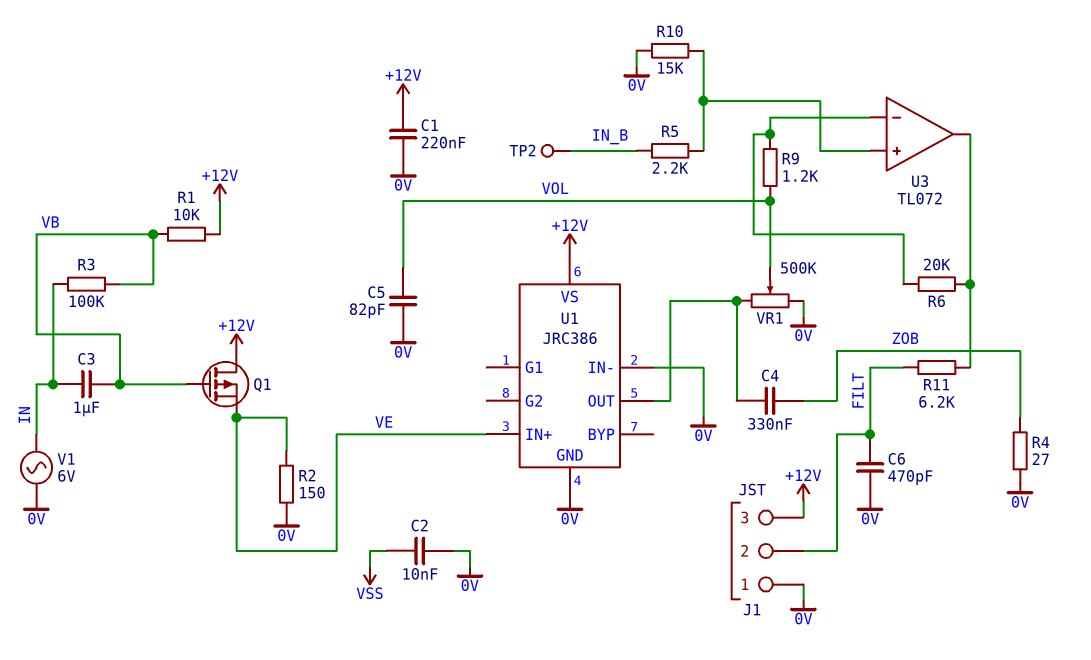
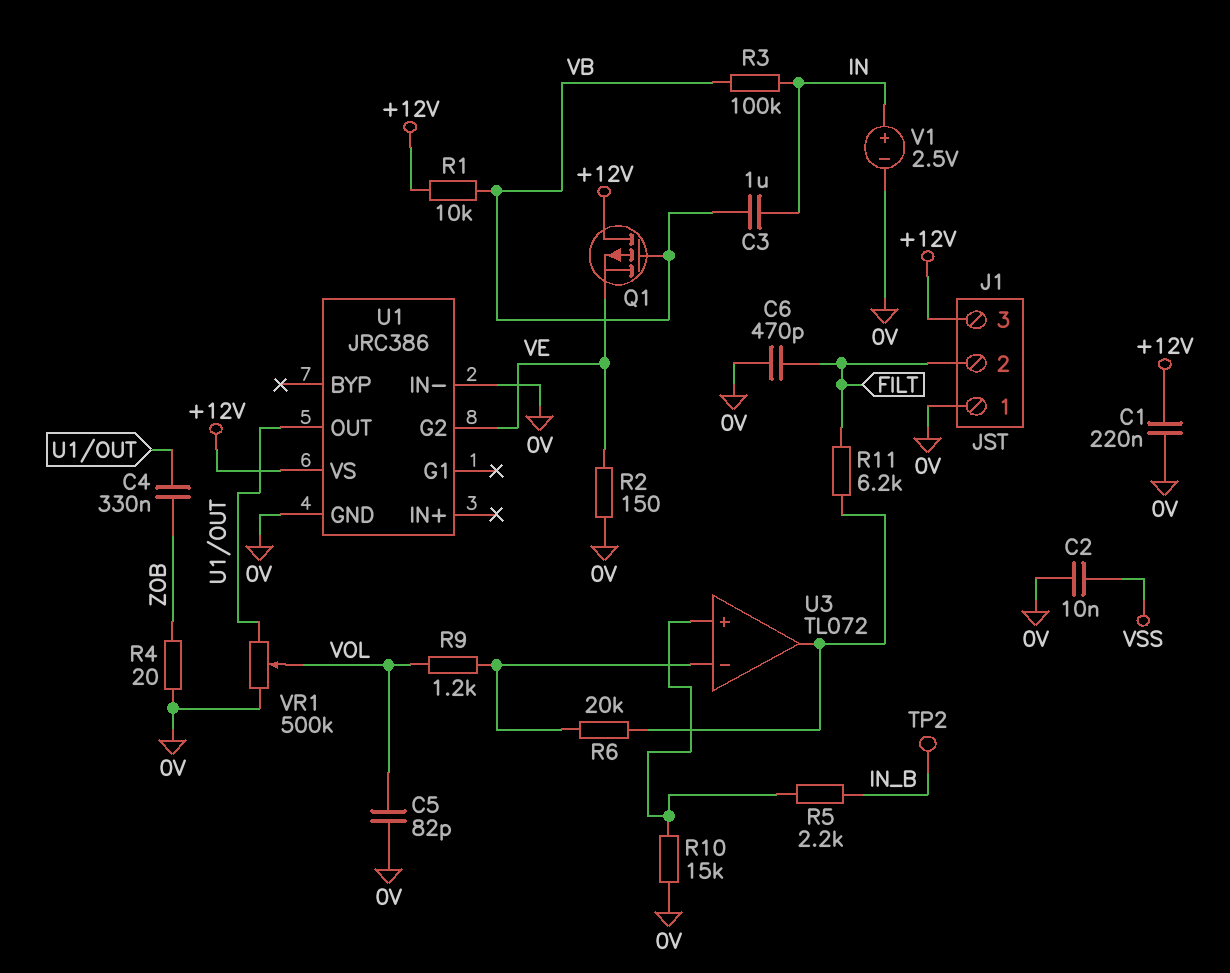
R4: 27 (0V, ZOB) -> 20 (0V, ZOB)
U1 pin G2: none -> VE
U1 pin IN+: VE -> none
V1: AC 6V (0V, IN) -> 2.5V (plus IN, minus 0V)

